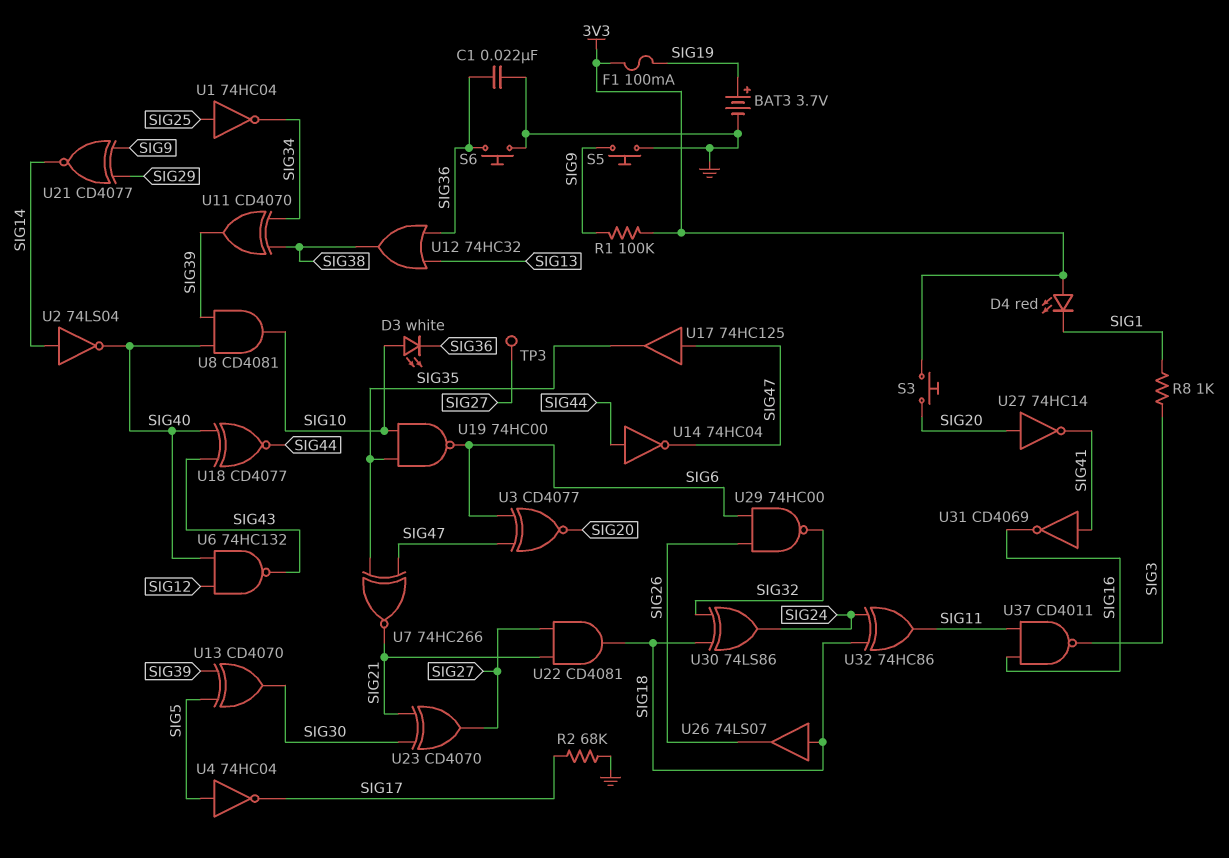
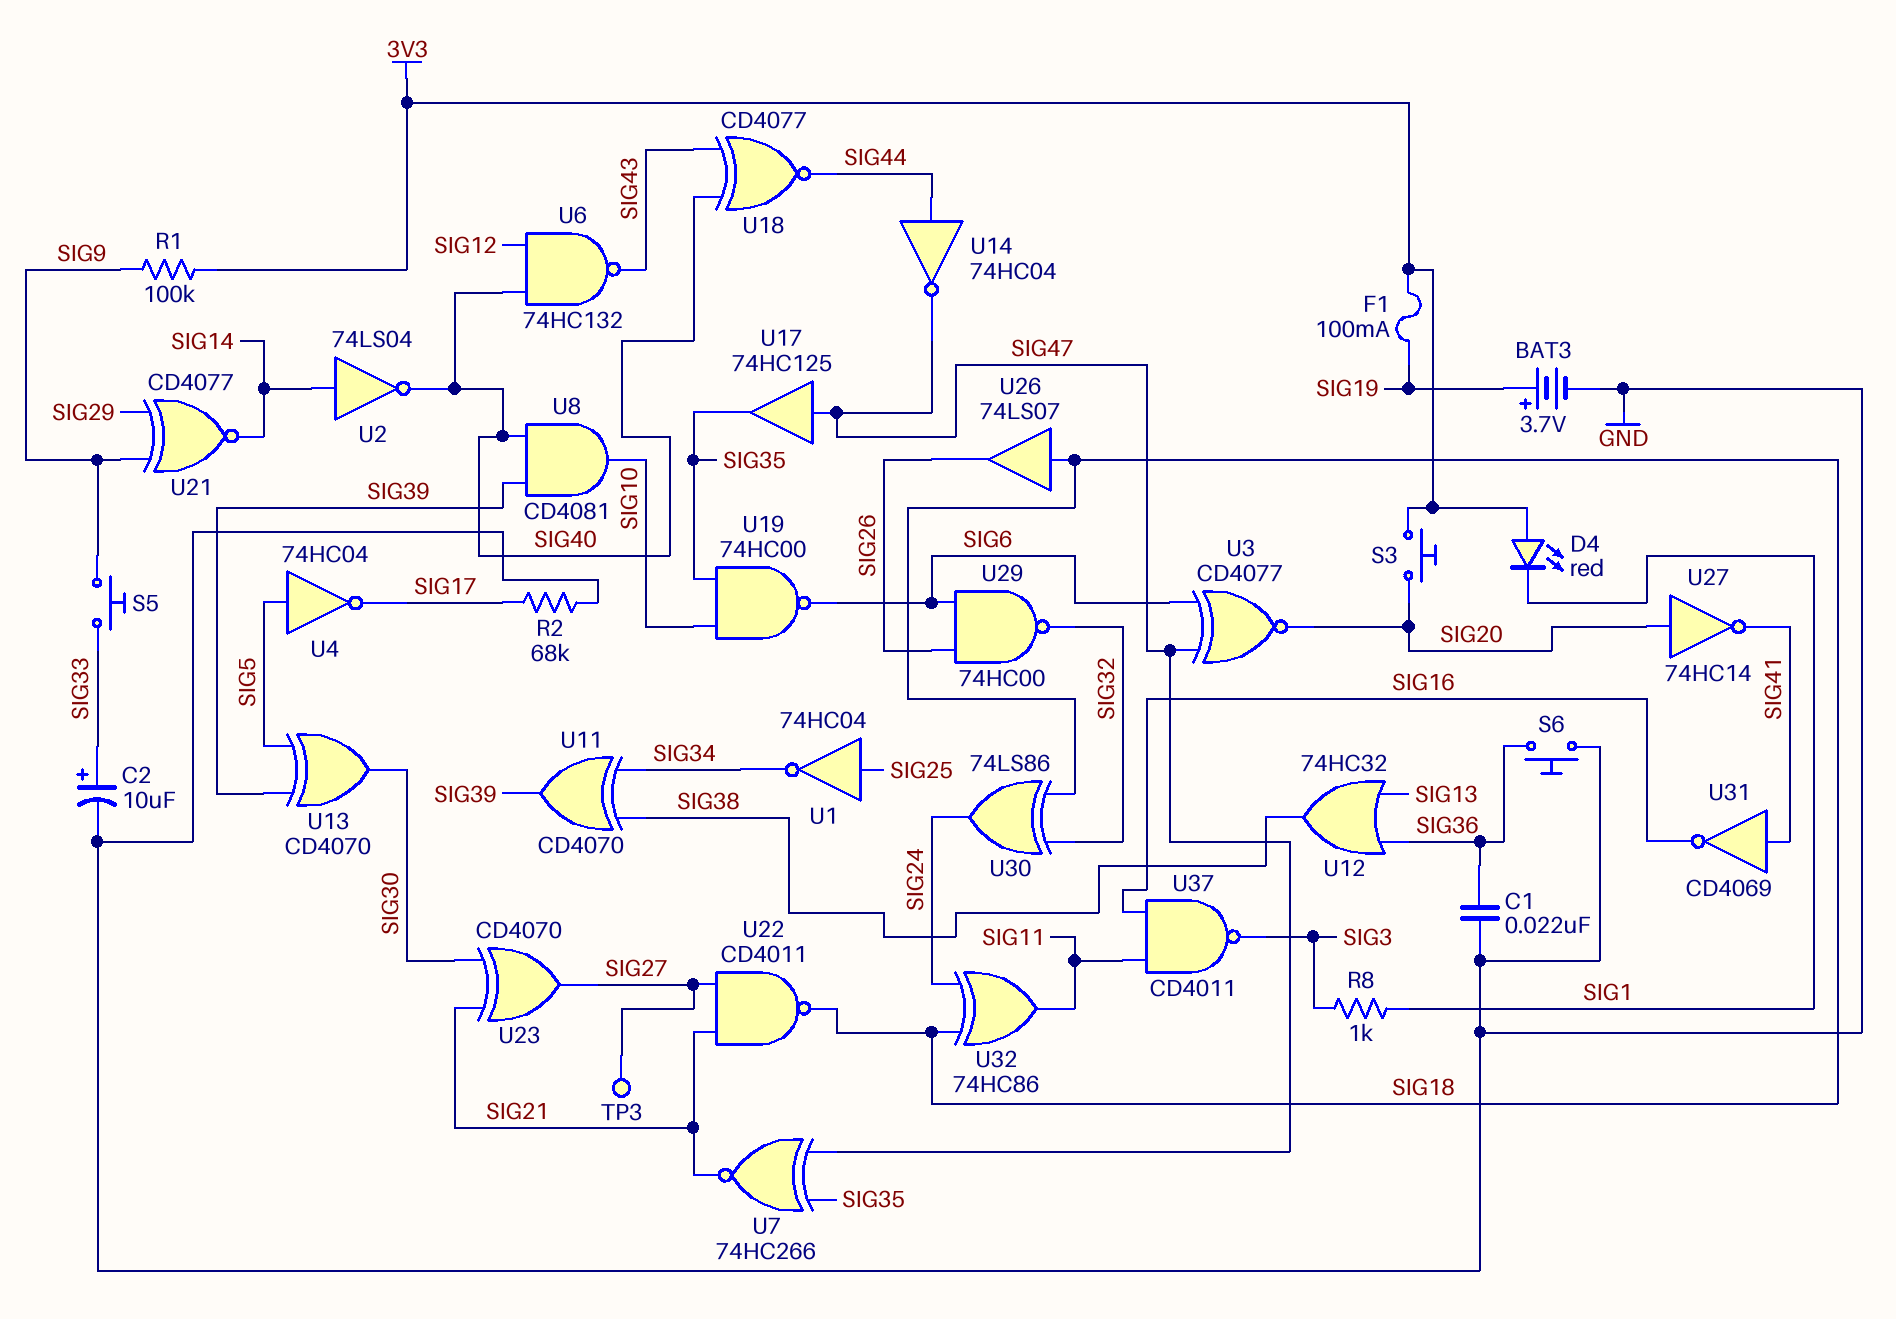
C2: none -> 10uF (plus SIG33, minus GND)
D3: LED white (A SIG10, K SIG36) -> none
S5: button (GND, SIG9) -> button (SIG9, SIG33)
U22: AND CD4081 (in SIG21, in SIG27, out SIG18) -> NAND CD4011 (in SIG21, in SIG27, out SIG18)

